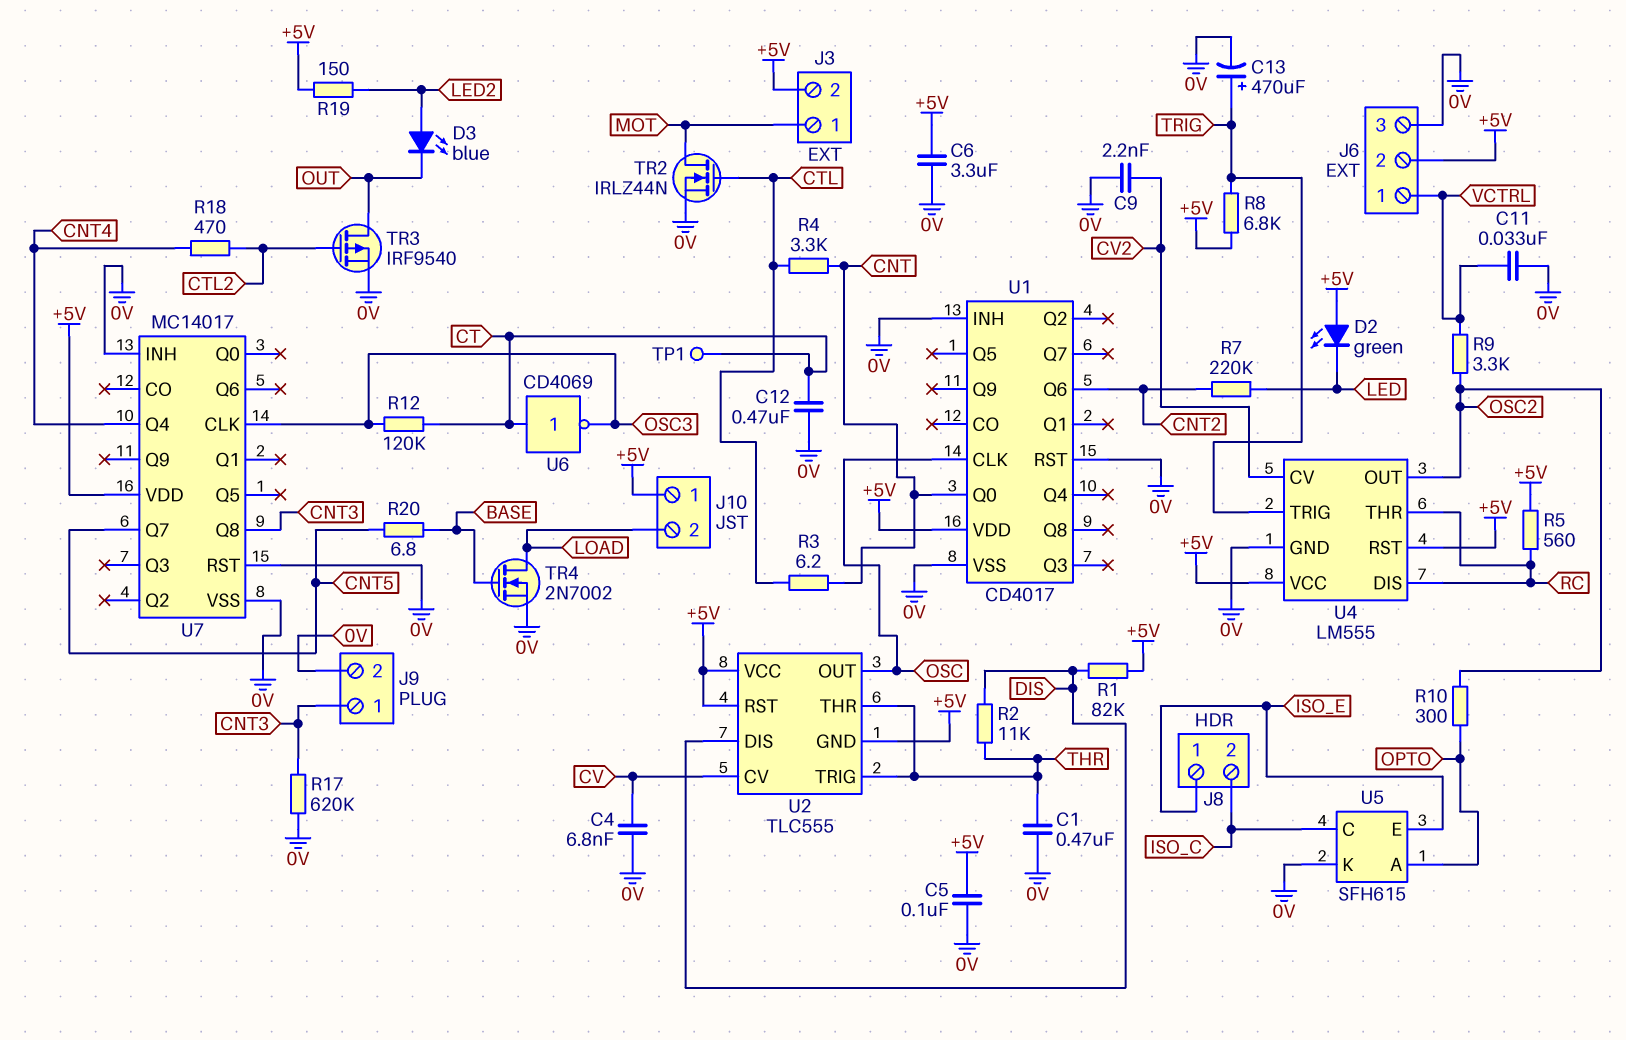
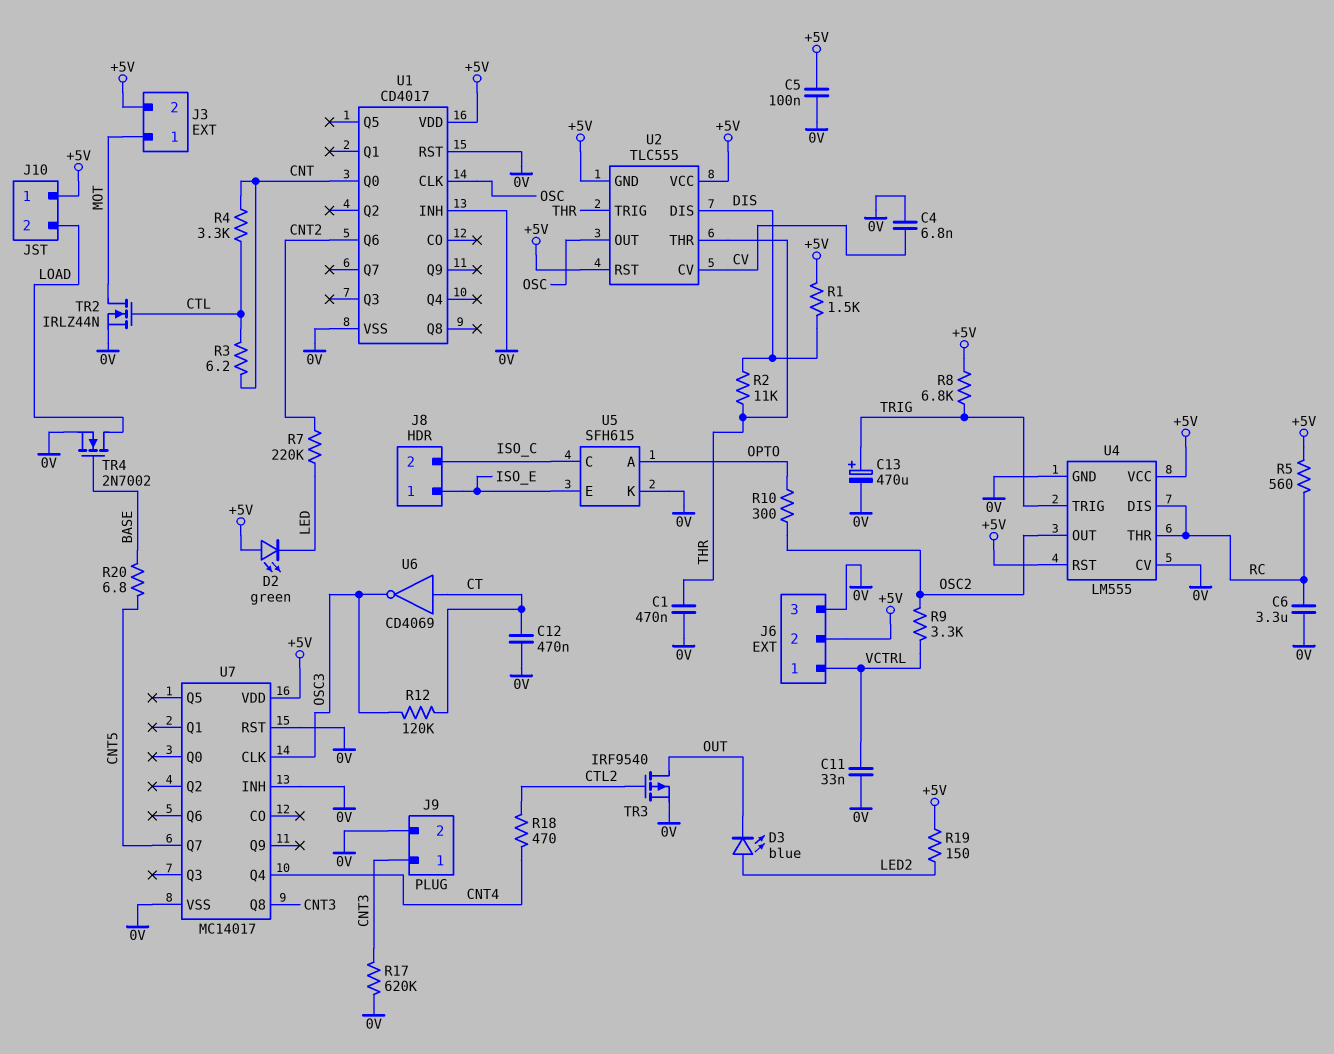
C6: 3.3uF (+5V, 0V) -> 3.3uF (0V, RC)
C9: 2.2nF (0V, CV2) -> none
R1: 82k (+5V, DIS) -> 1.5k (+5V, DIS)
TP1: test point (CT) -> none
U4 pin CV: CV2 -> 0V

